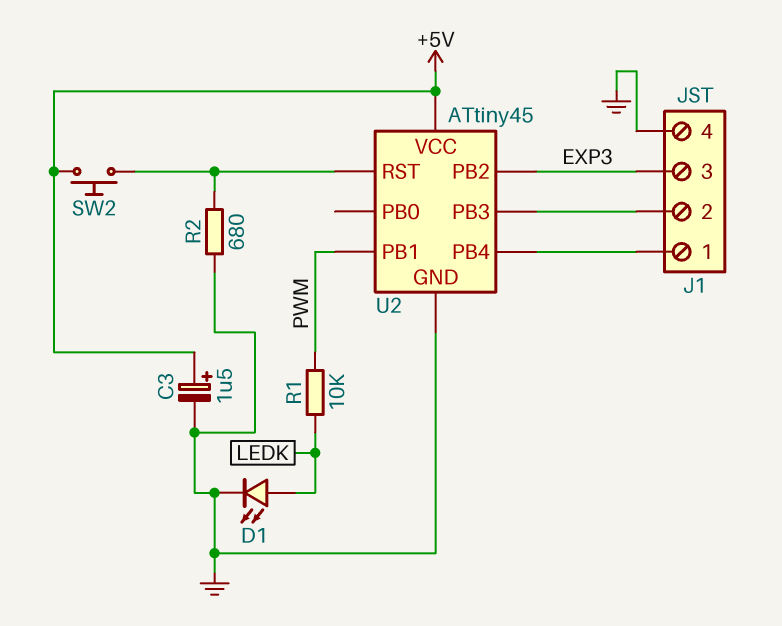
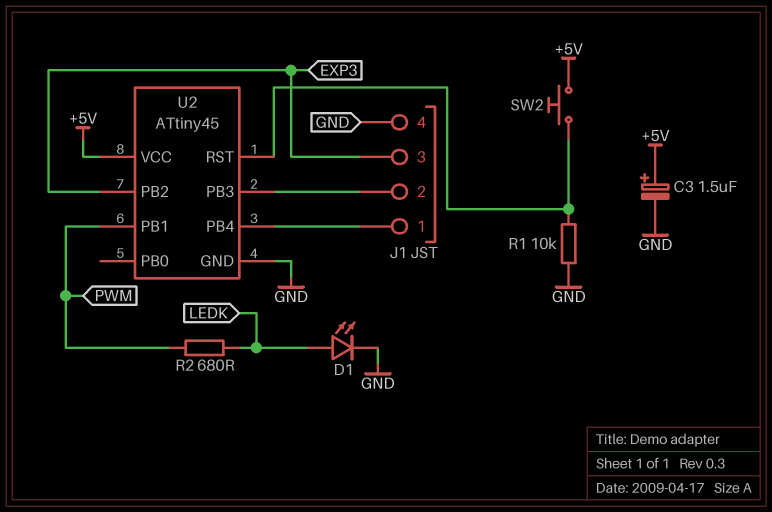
R1: 10k (LEDK, PWM) -> 10k (GND, U2/RST)
R2: 680 (GND, U2/RST) -> 680 (LEDK, PWM)

